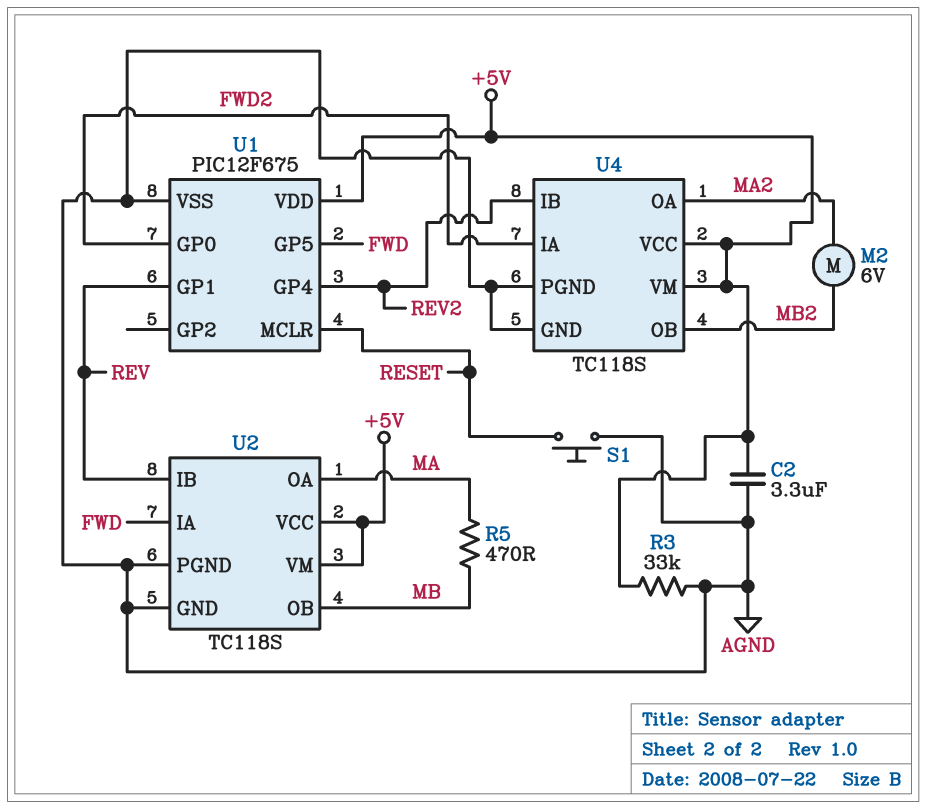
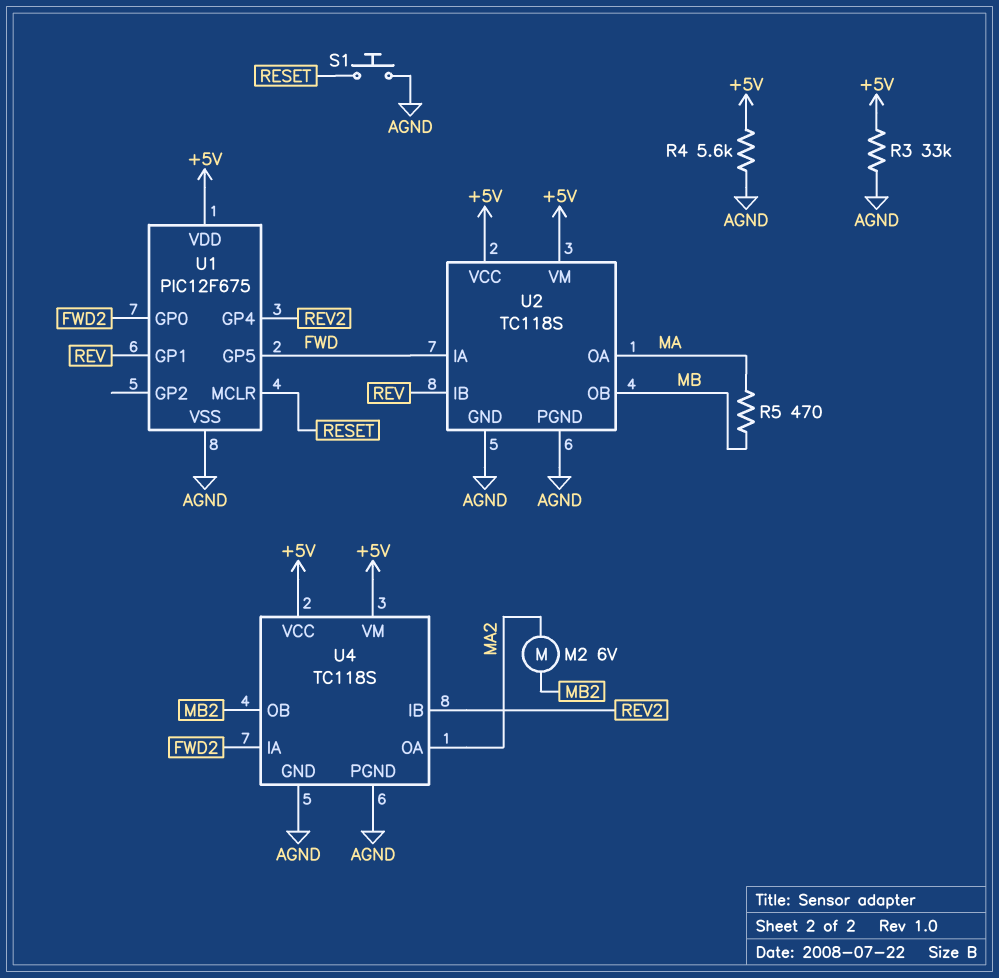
C2: 3.3uF (+5V, AGND) -> none
R4: none -> 5.6k (+5V, AGND)

